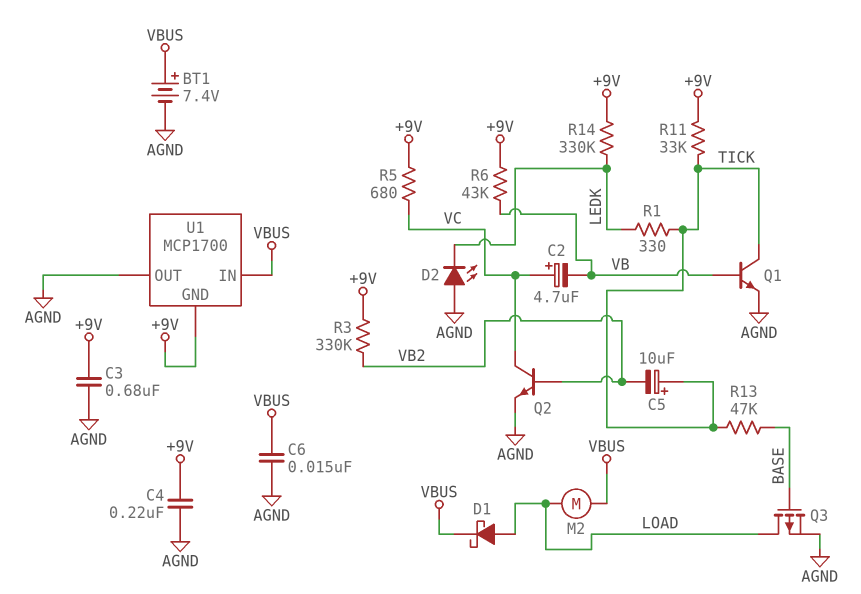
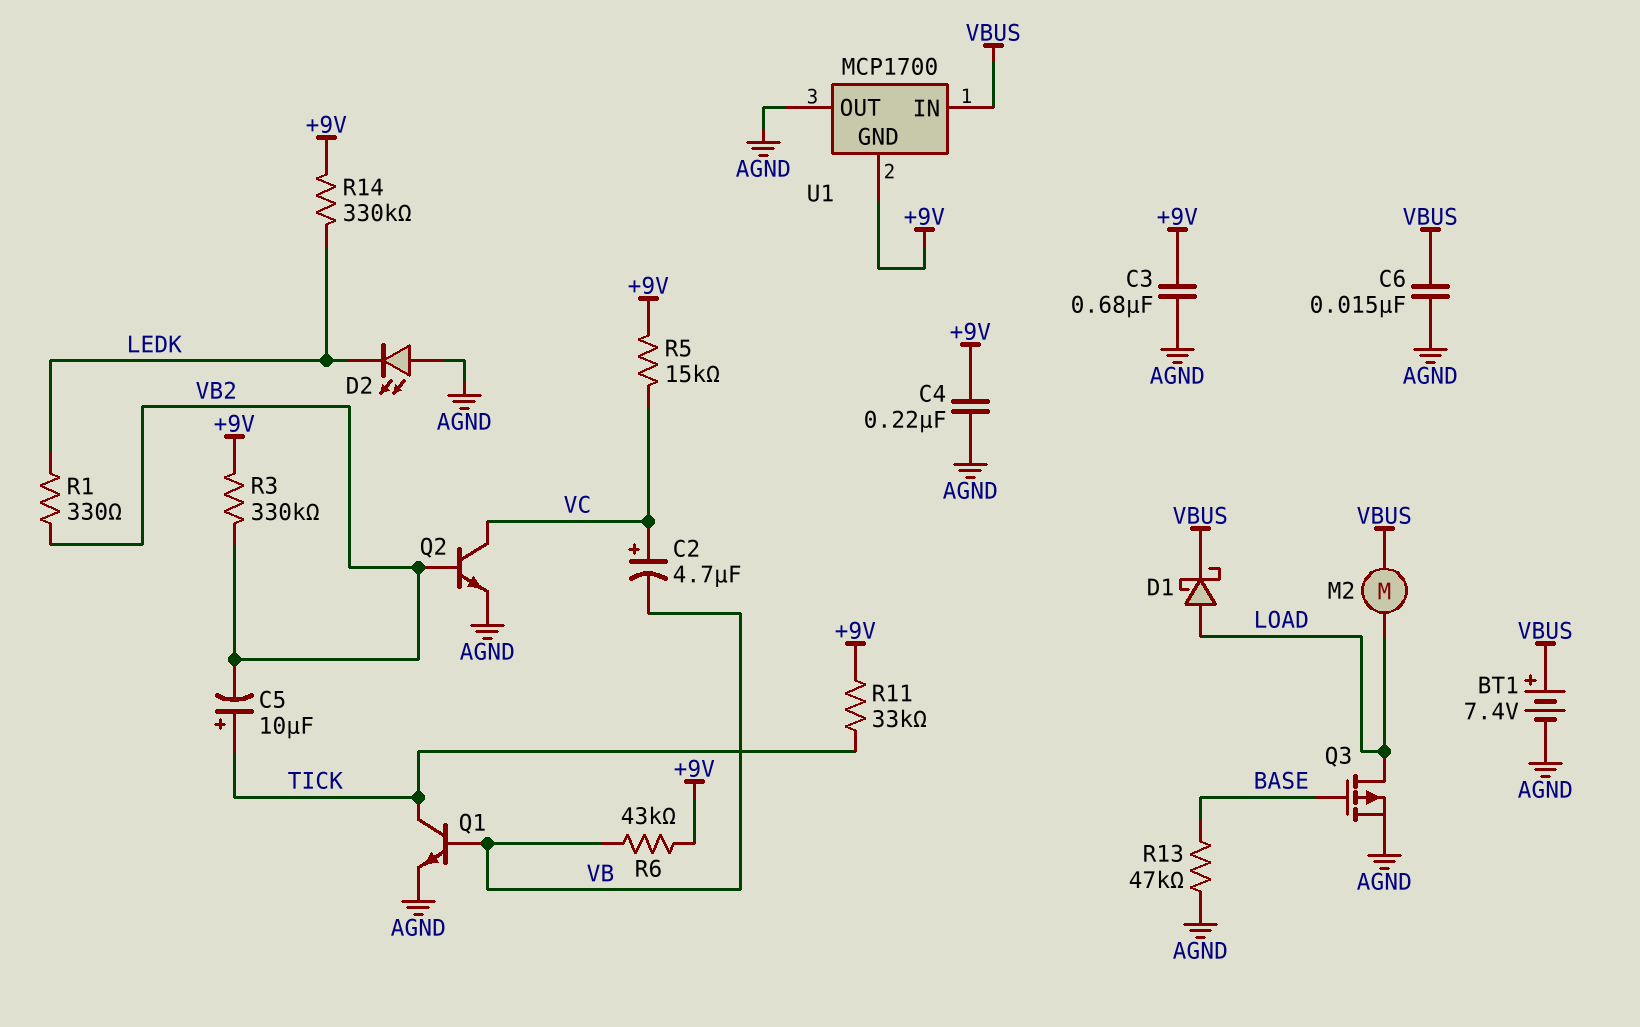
R1: 330 (LEDK, TICK) -> 330 (LEDK, VB2)
R5: 680 (+9V, VC) -> 15k (+9V, VC)
R13: 47k (BASE, TICK) -> 47k (AGND, BASE)

